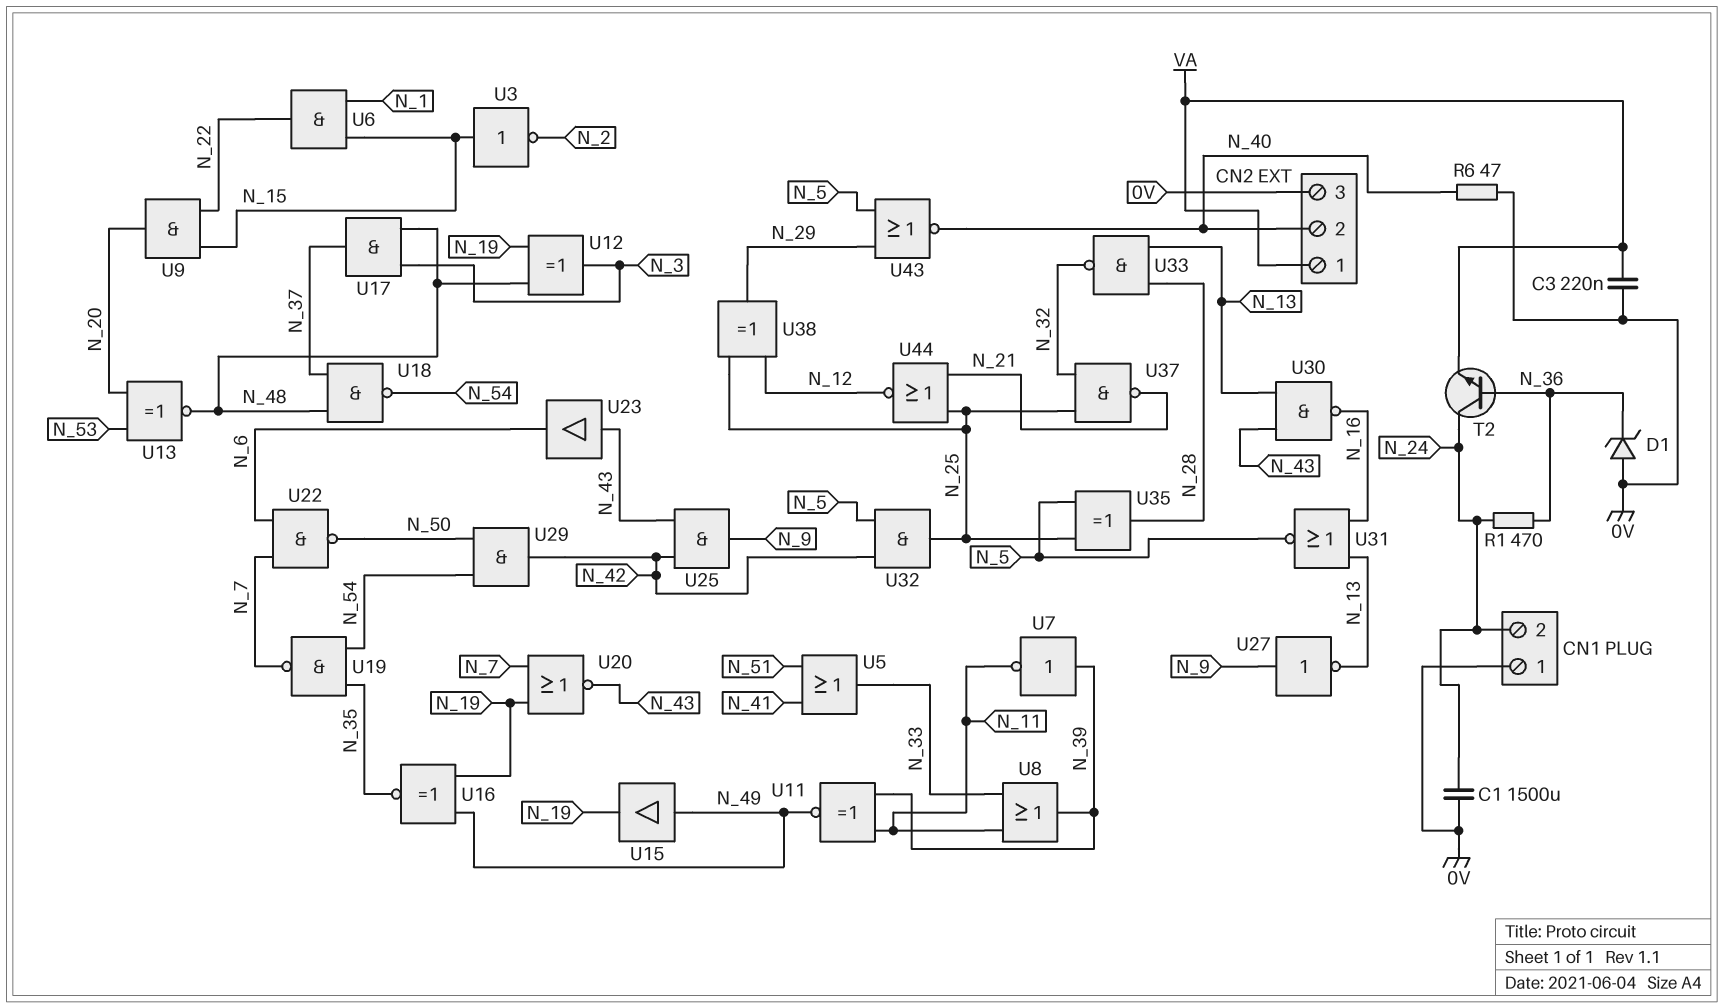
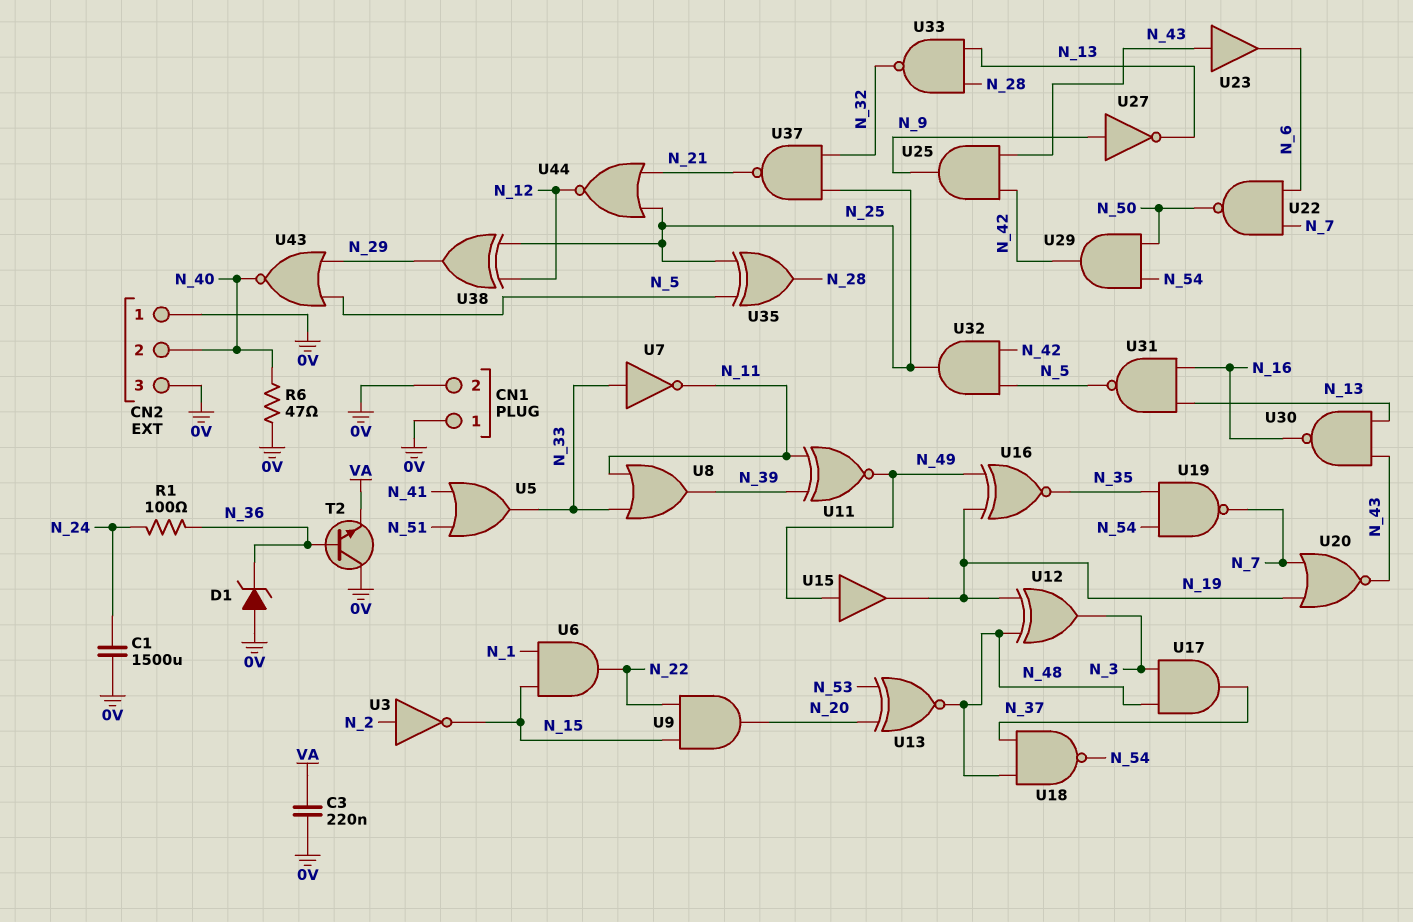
CN1 pin 2: N_24 -> 0V
CN2 pin 1: VA -> 0V
R1: 470 (N_24, N_36) -> 100 (N_24, N_36)
T2: NPN (B N_36, C N_24, E VA) -> NPN (B N_36, C 0V, E VA)
U3: NOT (in N_15, out N_2) -> NOT (in N_2, out N_15)
U7: NOT (in N_39, out N_11) -> NOT (in N_33, out N_11)
U31: NOR (in N_13, in N_16, out N_5) -> NAND (in N_13, in N_16, out N_5)

